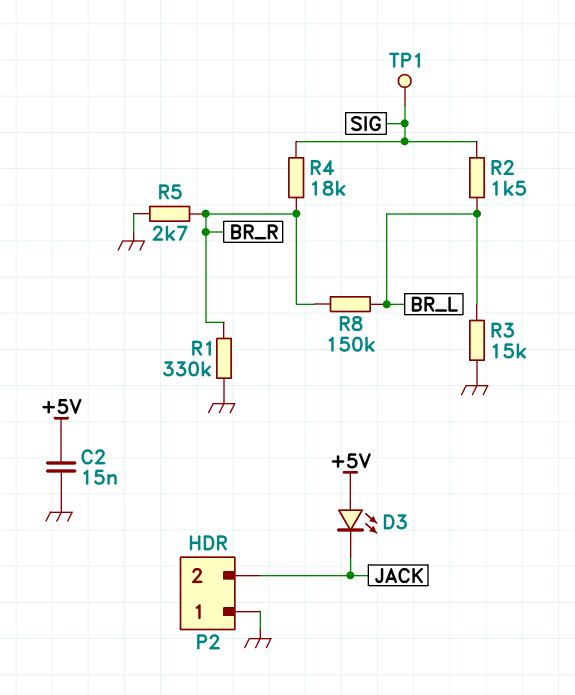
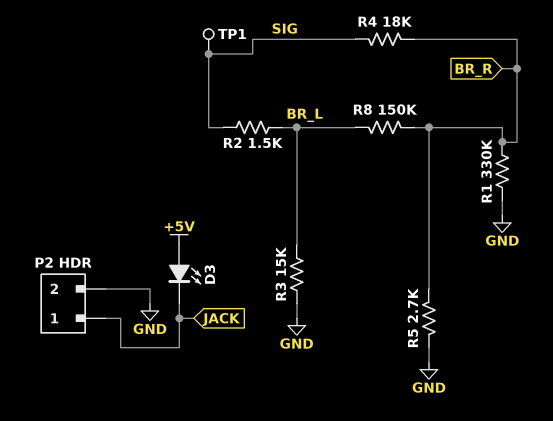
C2: 15nF (+5V, GND) -> none
P2 pin 1: GND -> JACK
P2 pin 2: JACK -> GND

